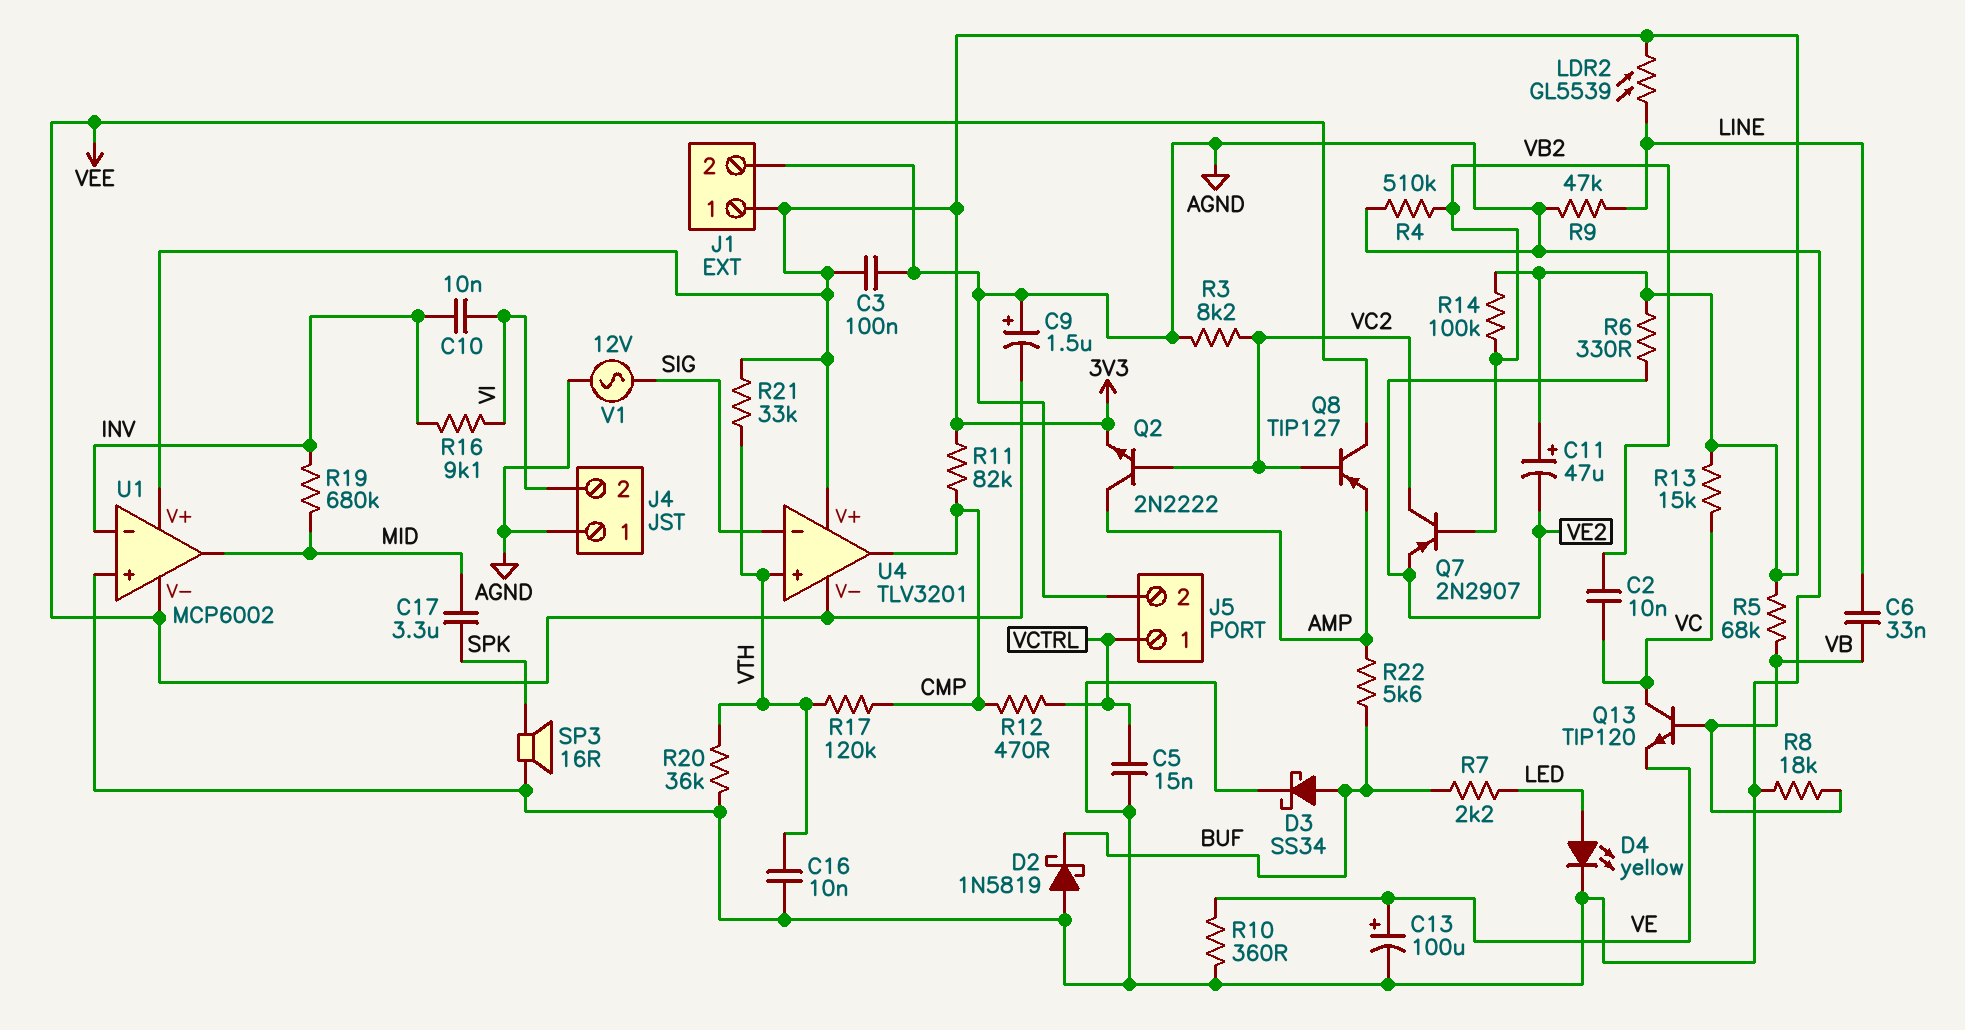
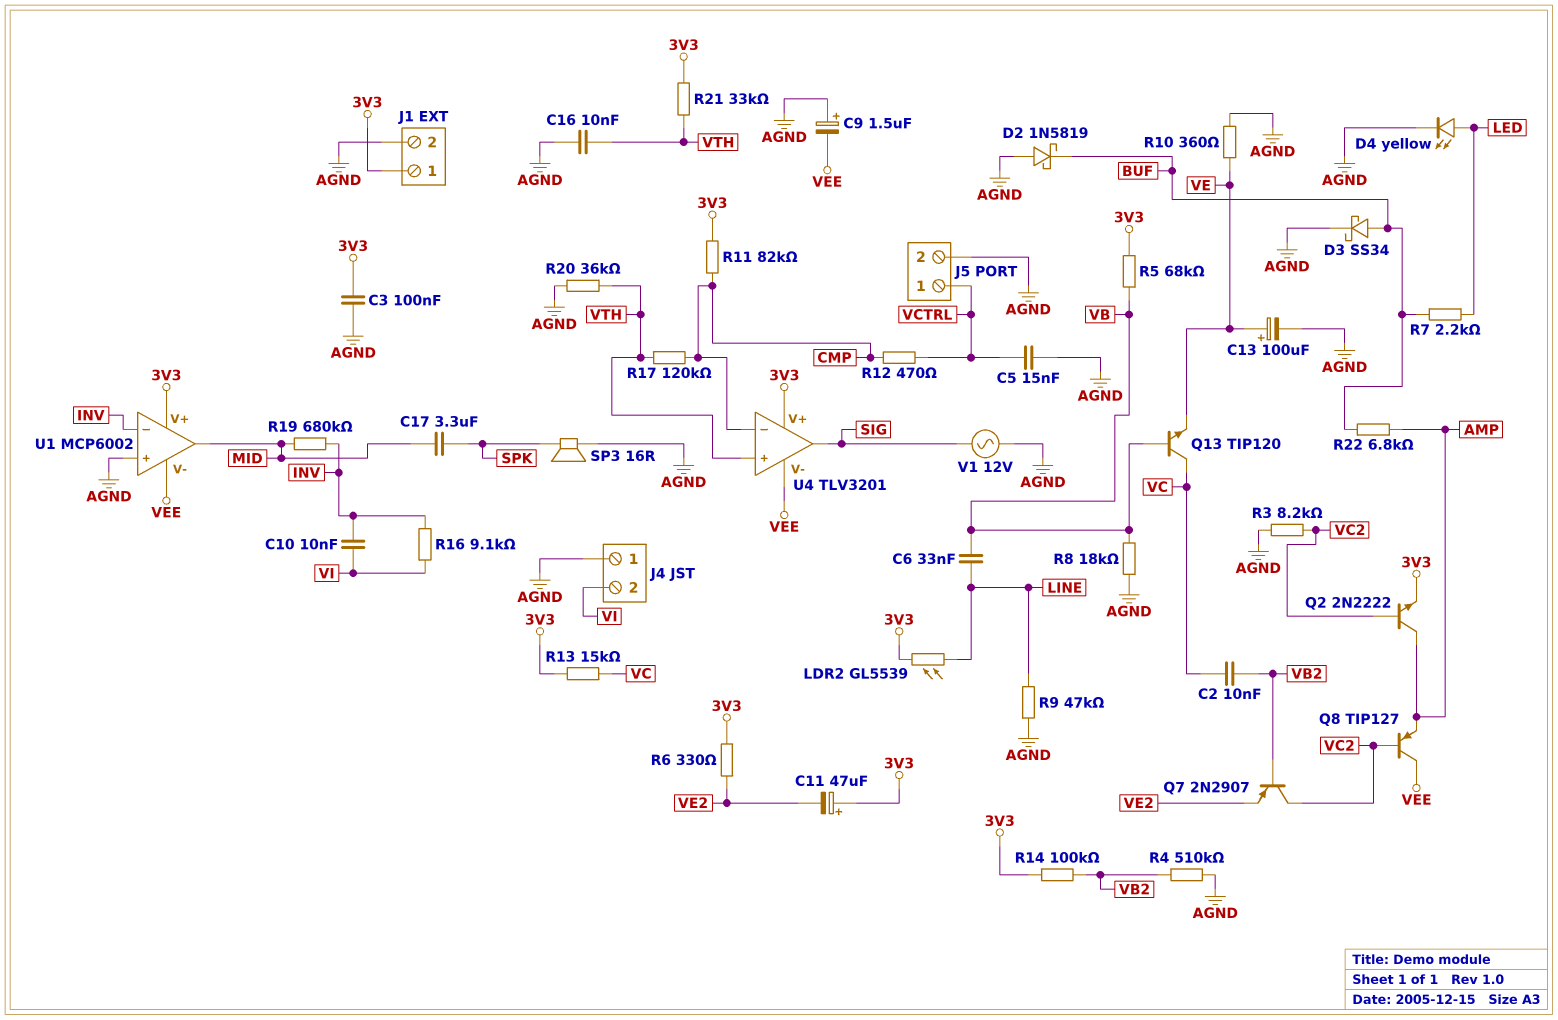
R22: 5.6k (AMP, BUF) -> 6.8k (AMP, BUF)
U4 pin in-: SIG -> CMP
U4 pin out: CMP -> SIG

